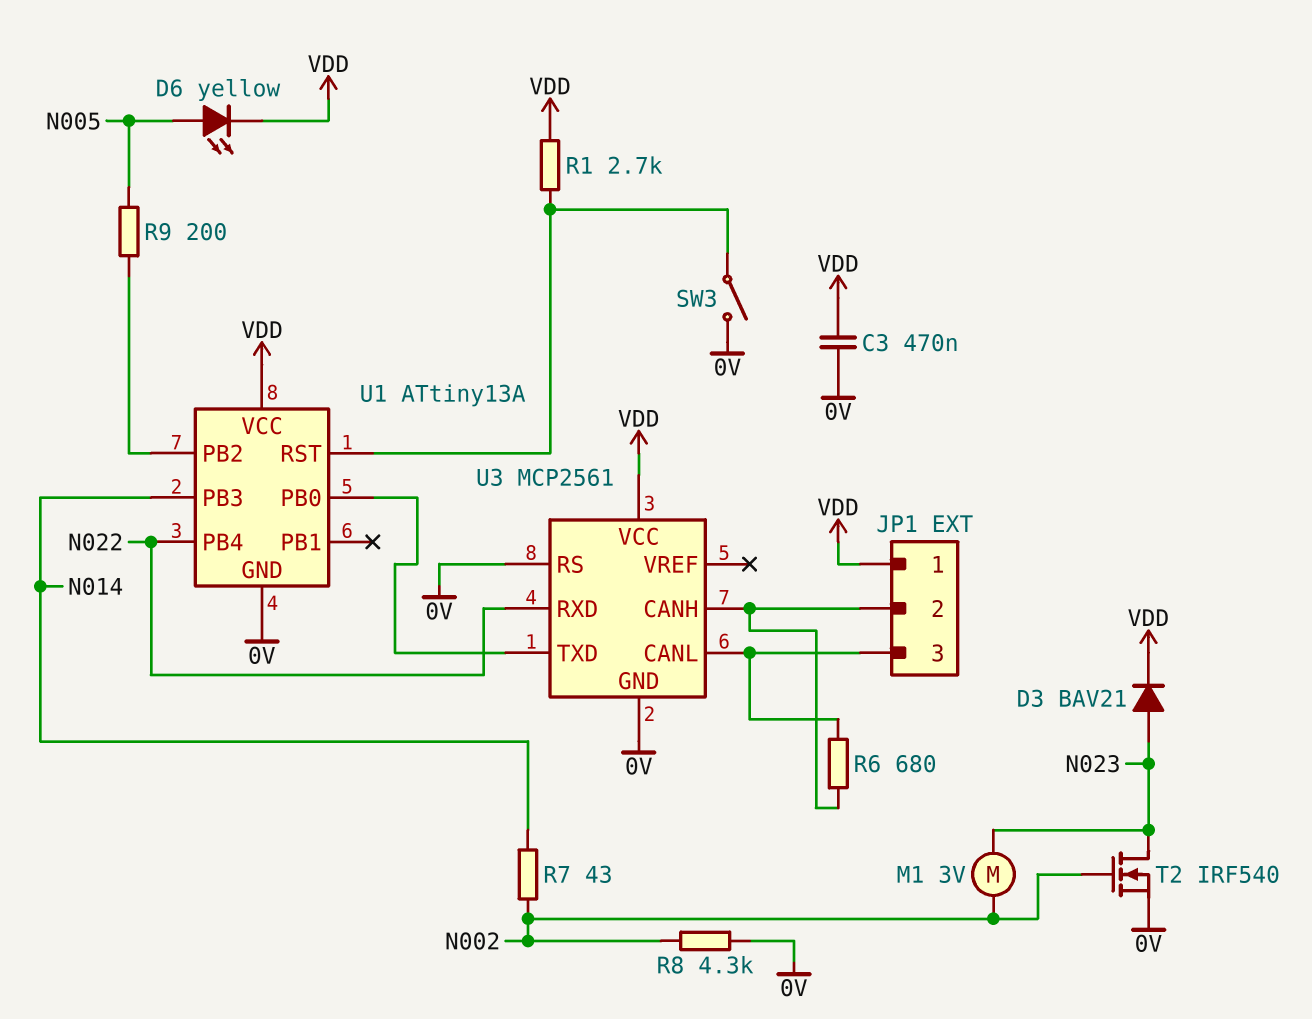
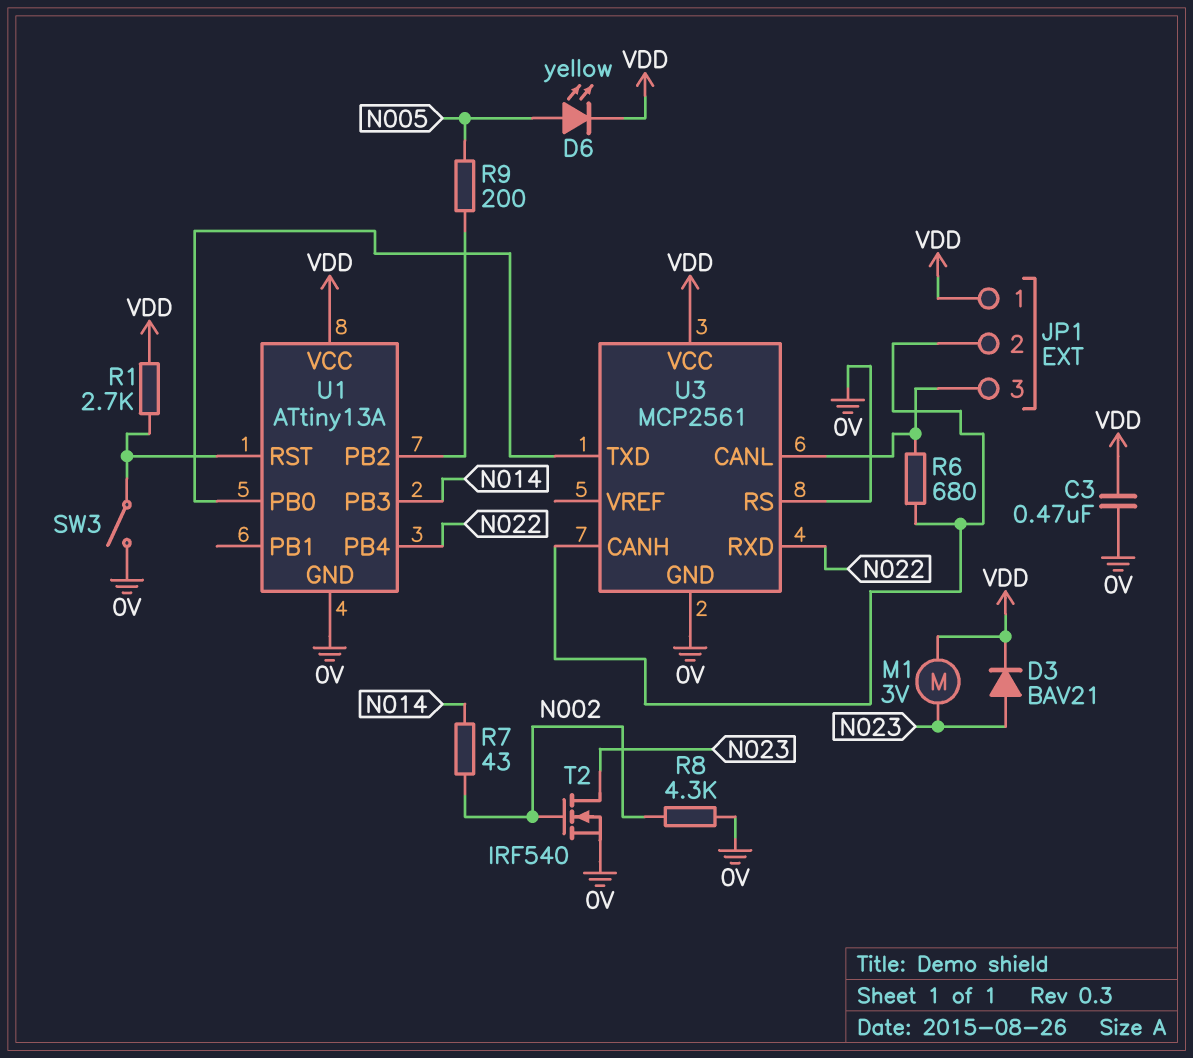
M1: motor 3V (N002, N023) -> motor 3V (N023, VDD)

